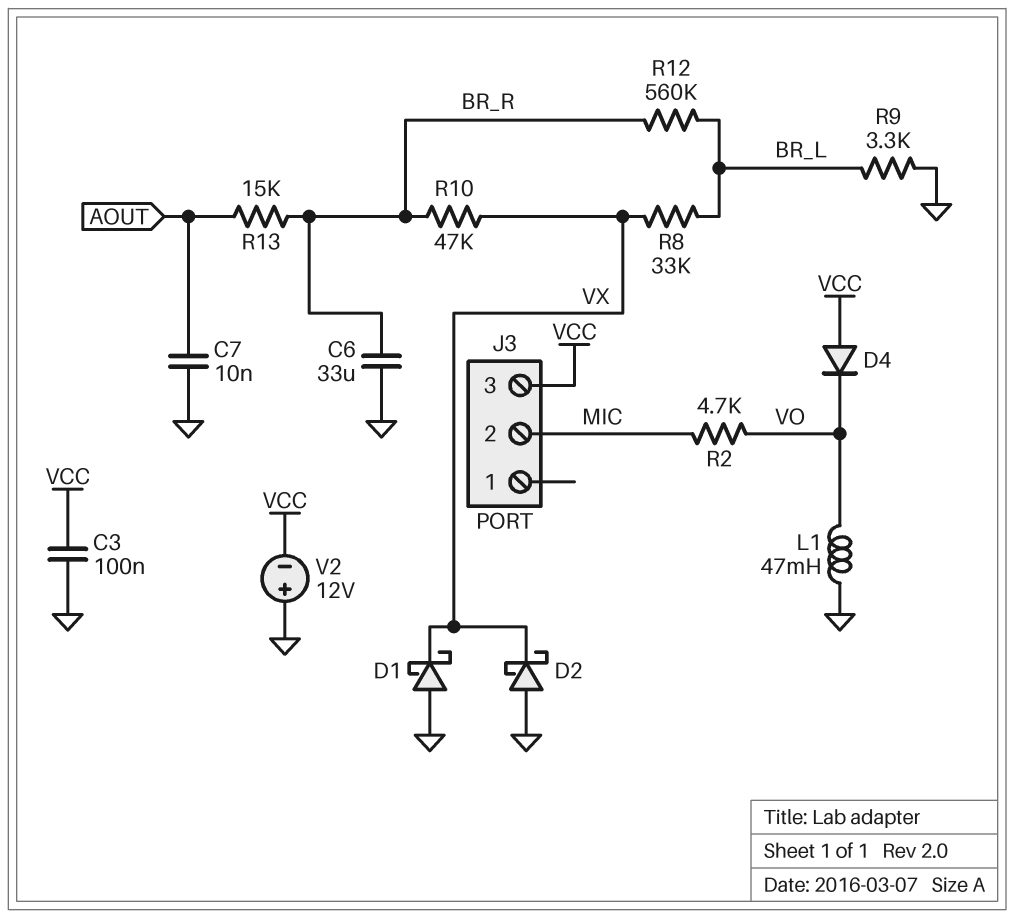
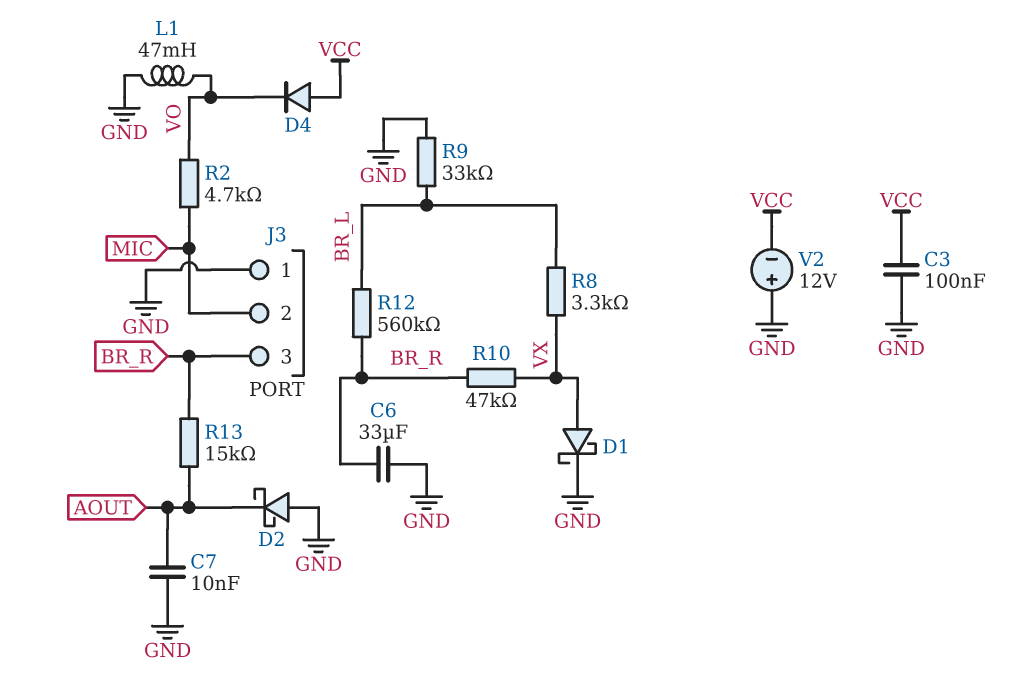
D1: schottky (A GND, K VX) -> schottky (A VX, K GND)
D2: schottky (A GND, K VX) -> schottky (A GND, K AOUT)
J3 pin 1: none -> GND
J3 pin 3: VCC -> BR_R
R8: 33k (BR_L, VX) -> 3.3k (BR_L, VX)
R9: 3.3k (BR_L, GND) -> 33k (BR_L, GND)

